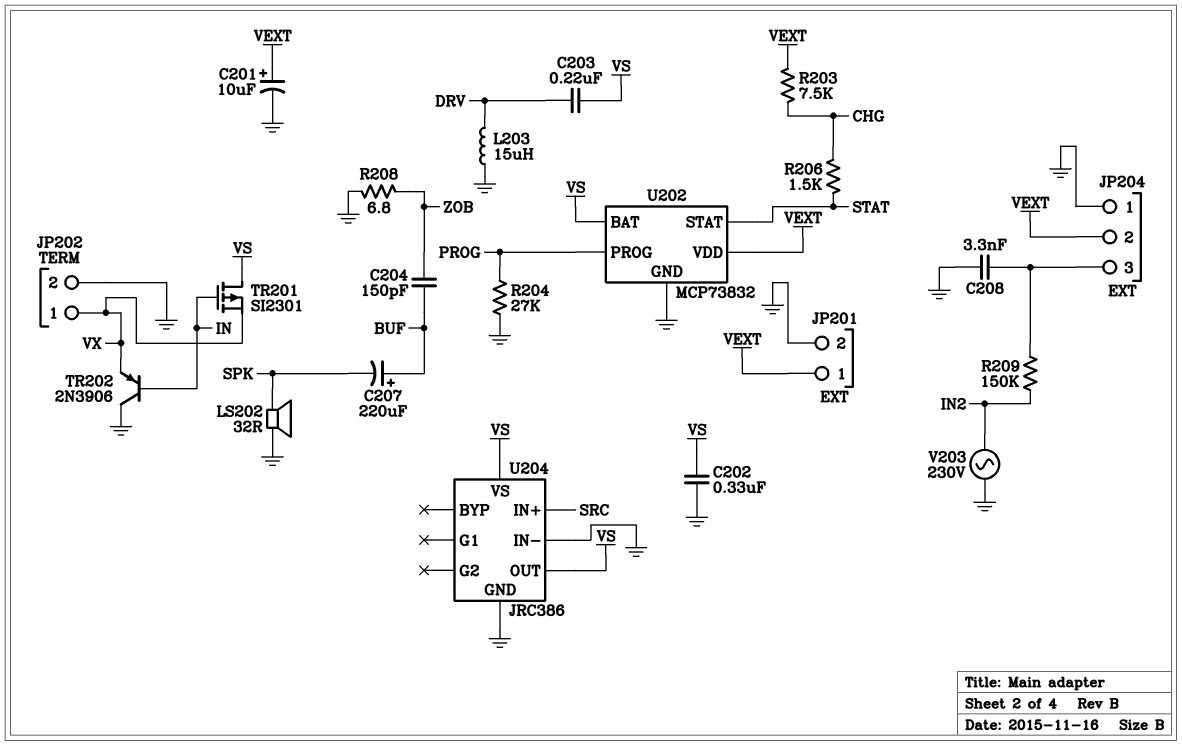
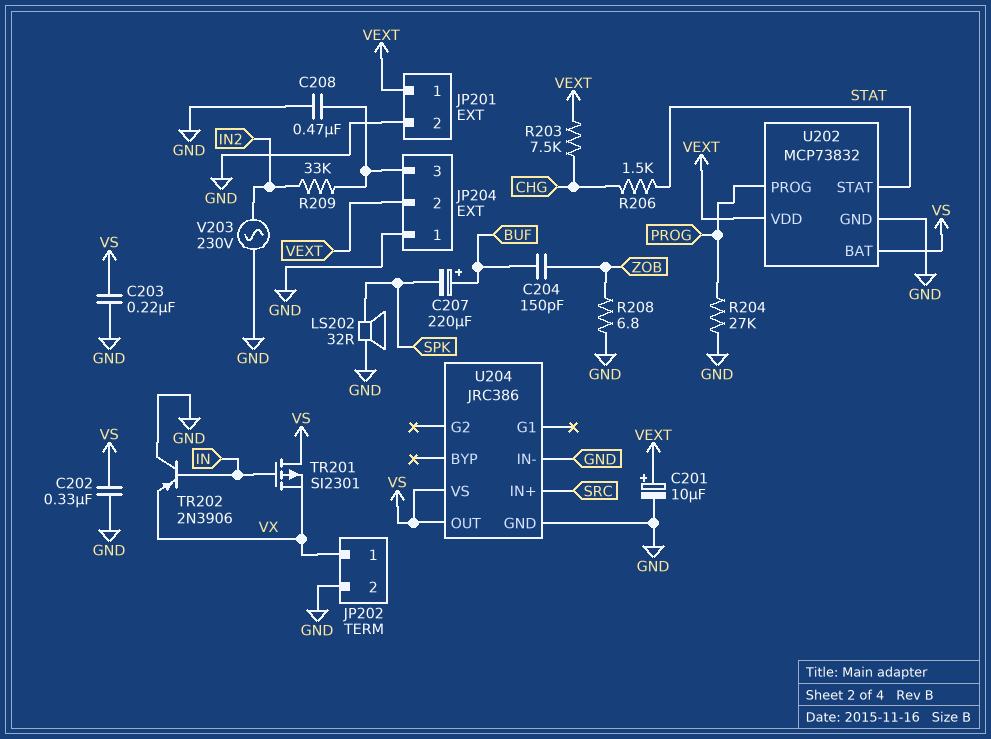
C203: 220nF (DRV, VS) -> 220nF (GND, VS)
C208: 3.3nF (GND, JP204/3) -> 470nF (GND, JP204/3)
L203: 15uH (DRV, GND) -> none
R209: 150k (IN2, JP204/3) -> 33k (IN2, JP204/3)

